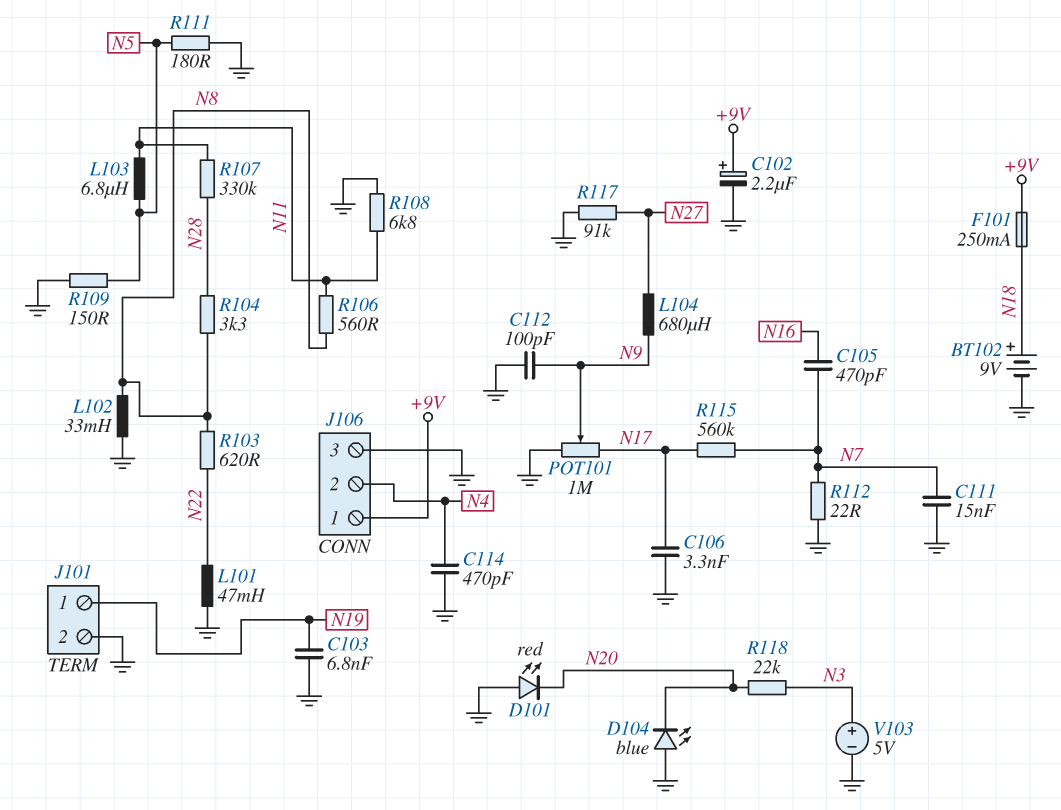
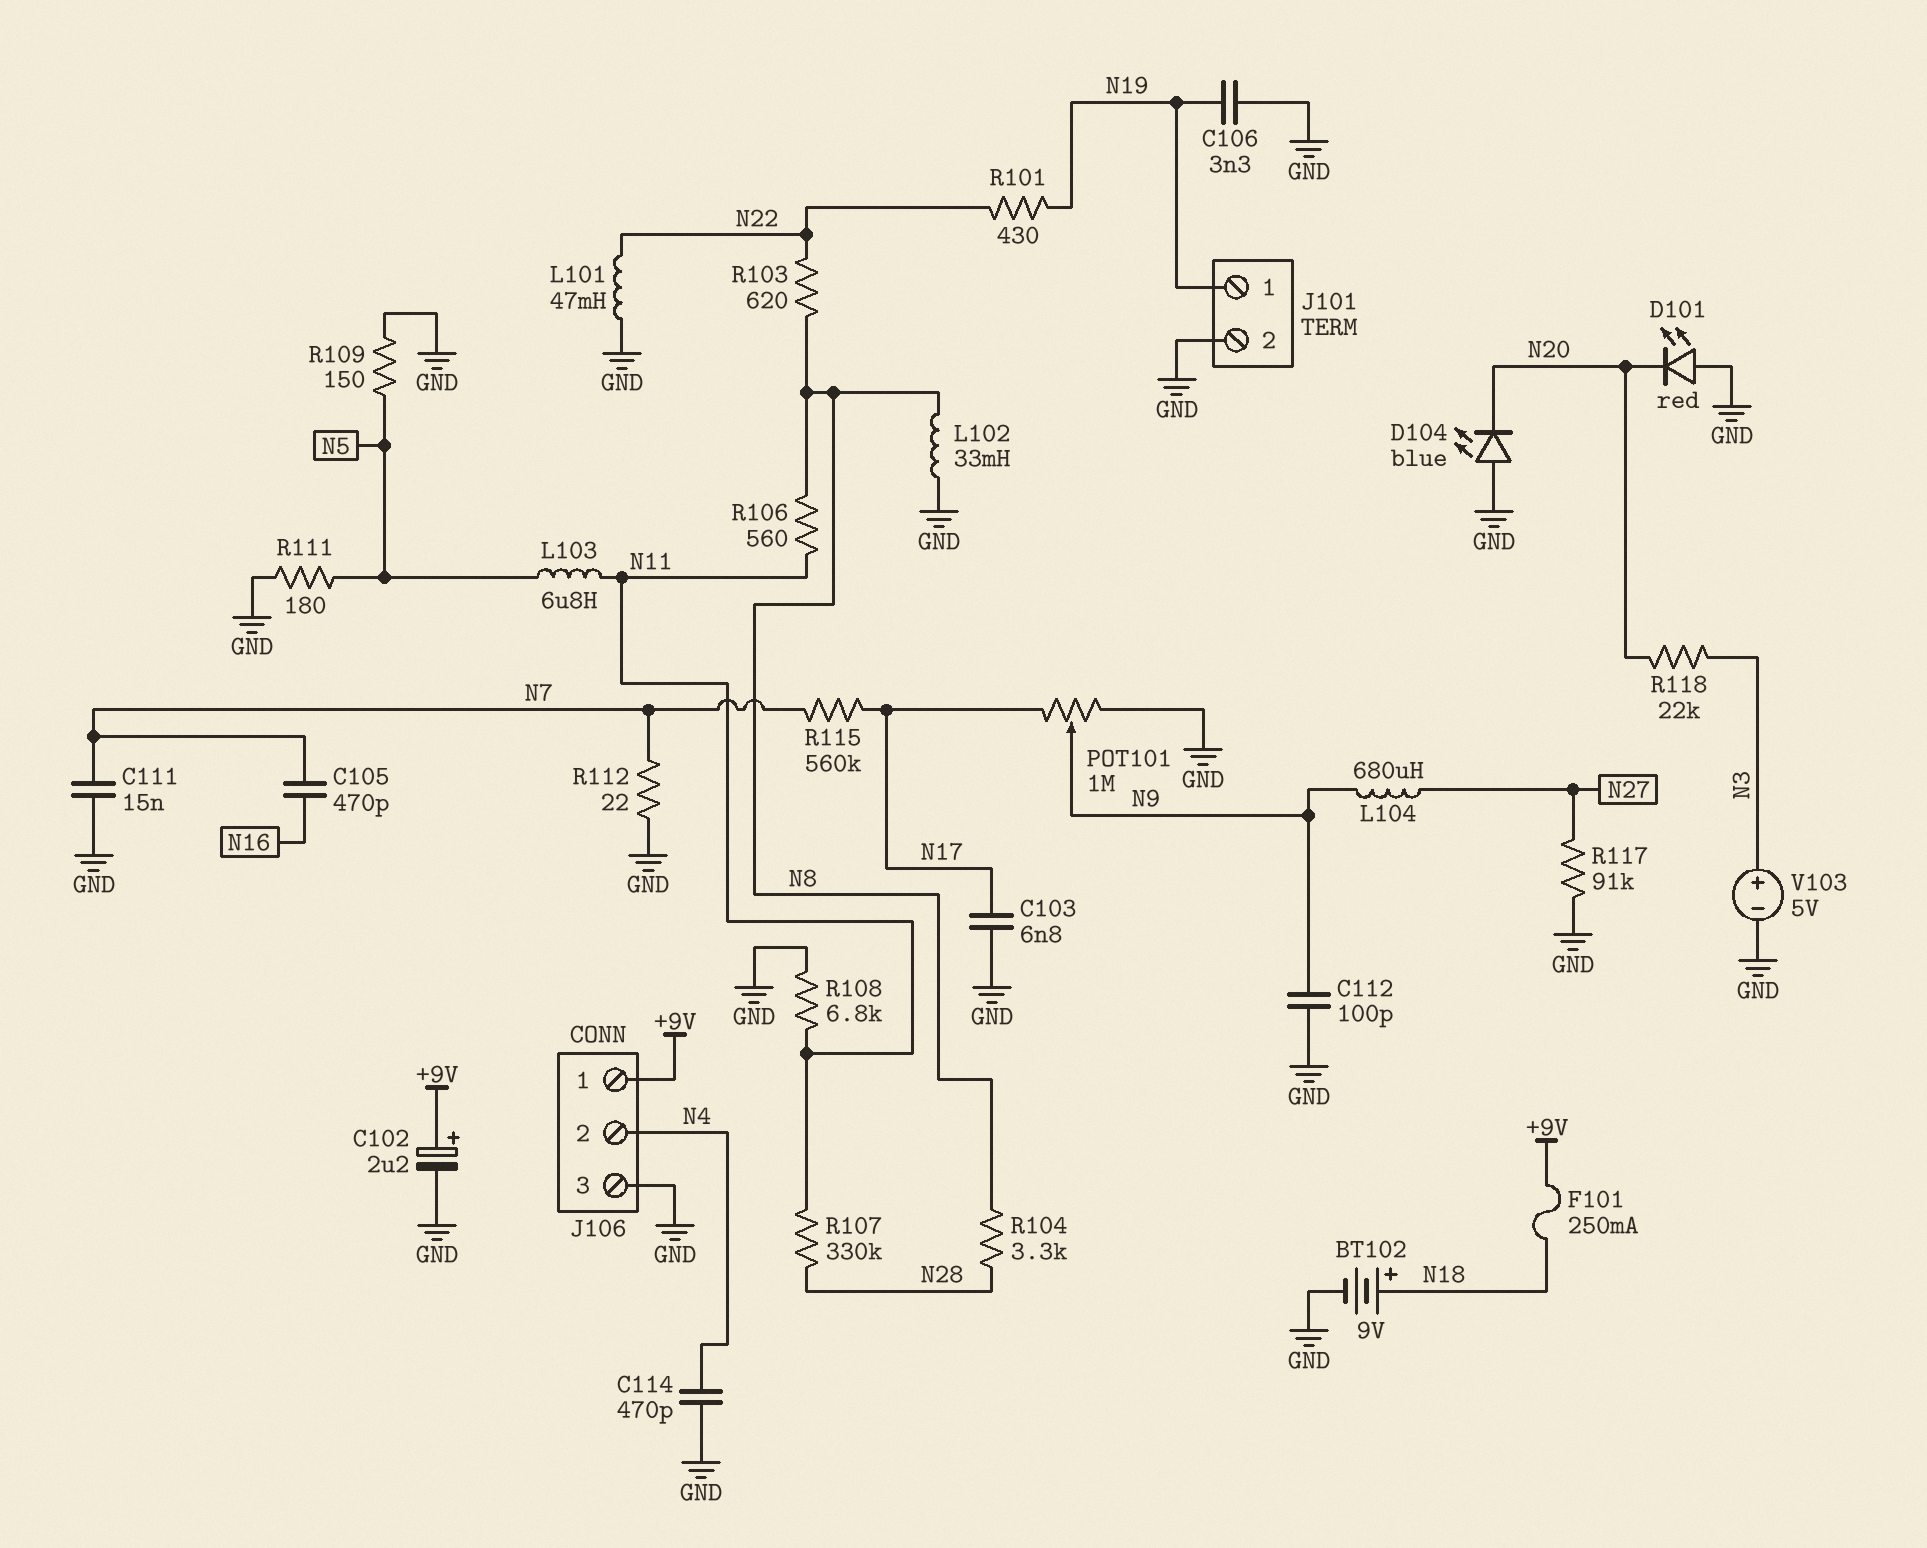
C103: 6.8nF (GND, N19) -> 6.8nF (GND, N17)
C106: 3.3nF (GND, N17) -> 3.3nF (GND, N19)
R101: none -> 430 (N19, N22)

